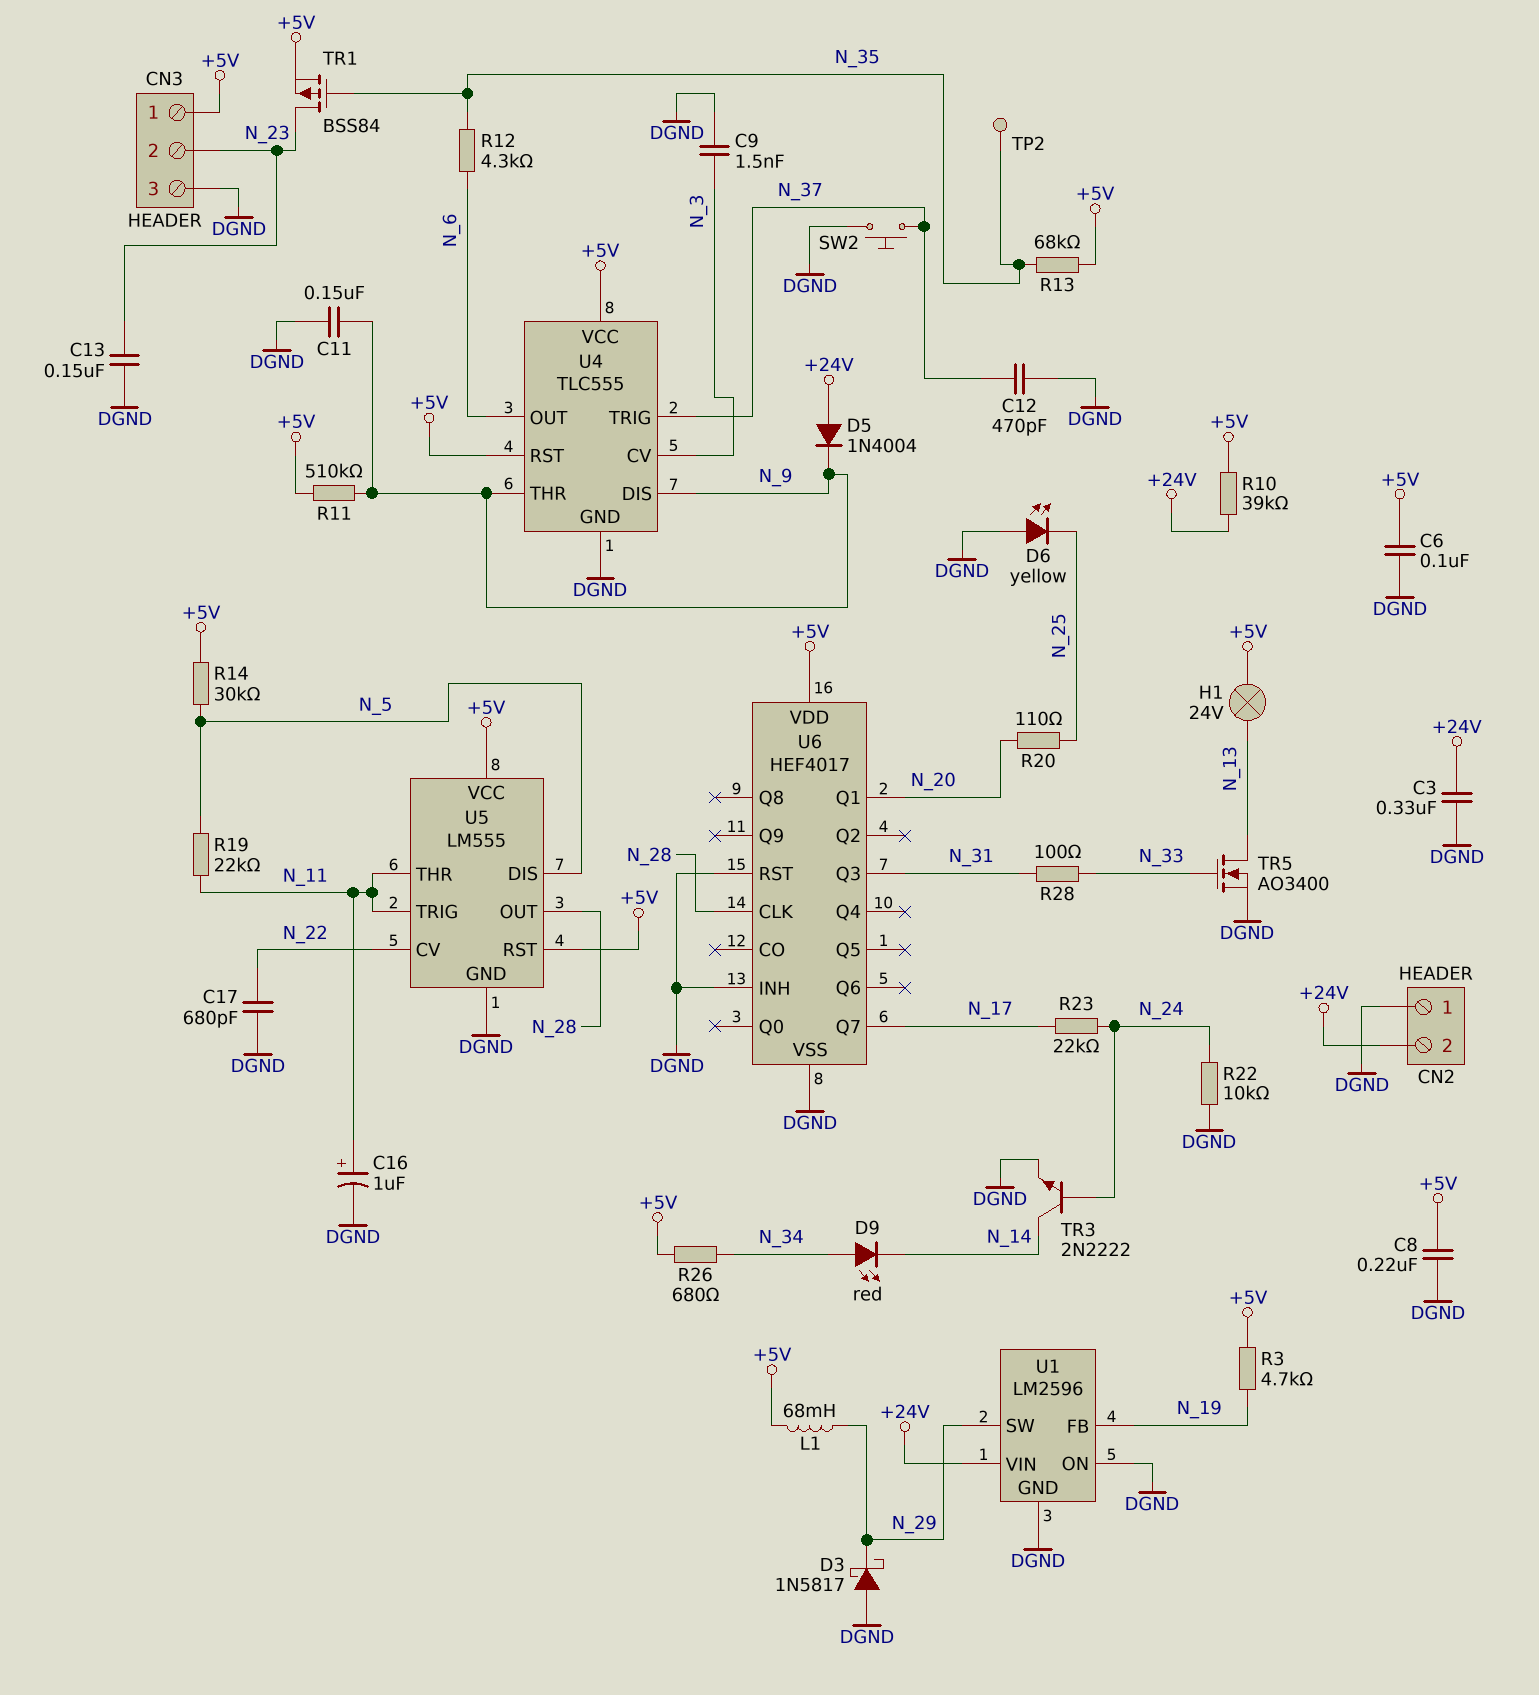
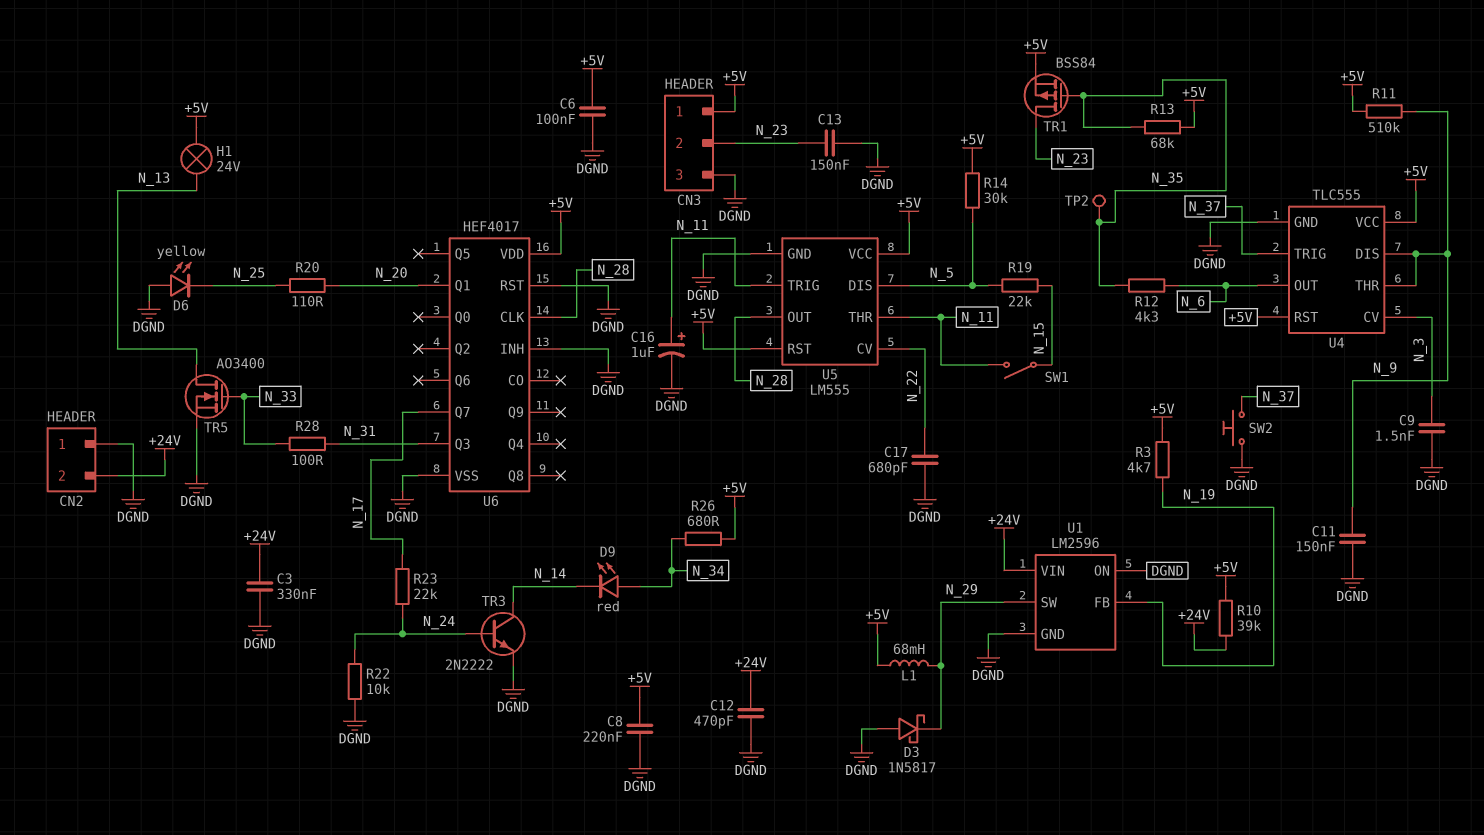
C12: 470pF (DGND, N_37) -> 470pF (+24V, DGND)
D5: diode 1N4004 (A +24V, K N_9) -> none
R19: 22k (N_5, N_11) -> 22k (N_5, N_15)
SW1: none -> switch (N_11, N_15)

